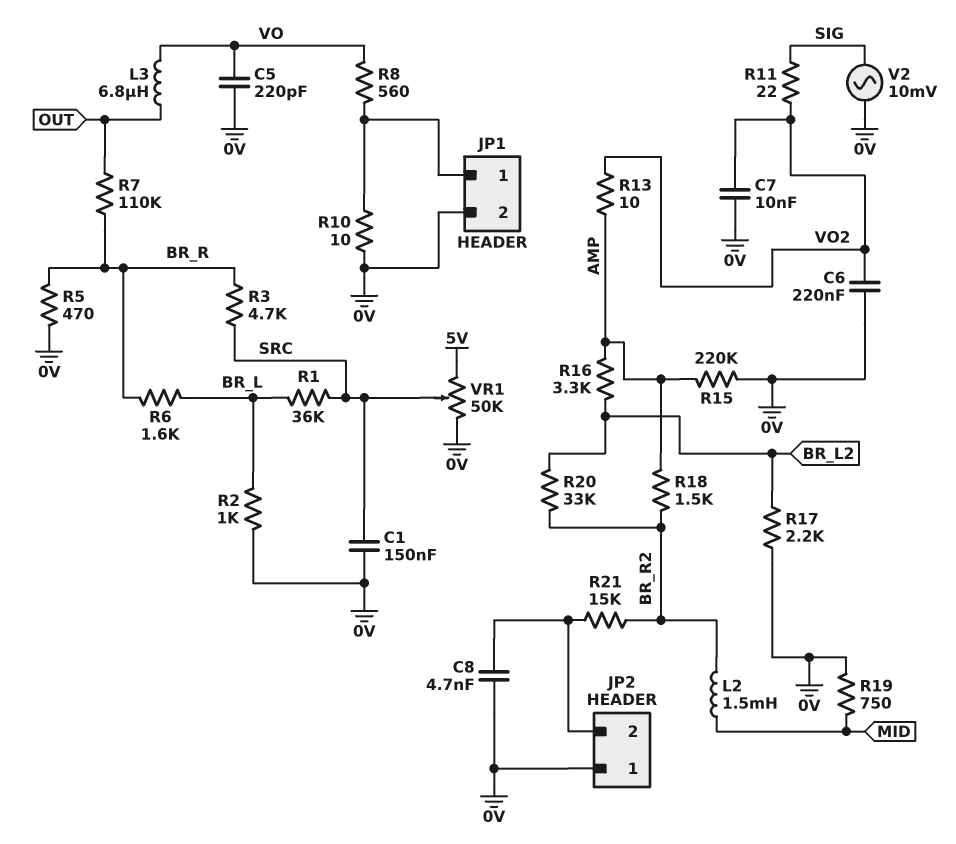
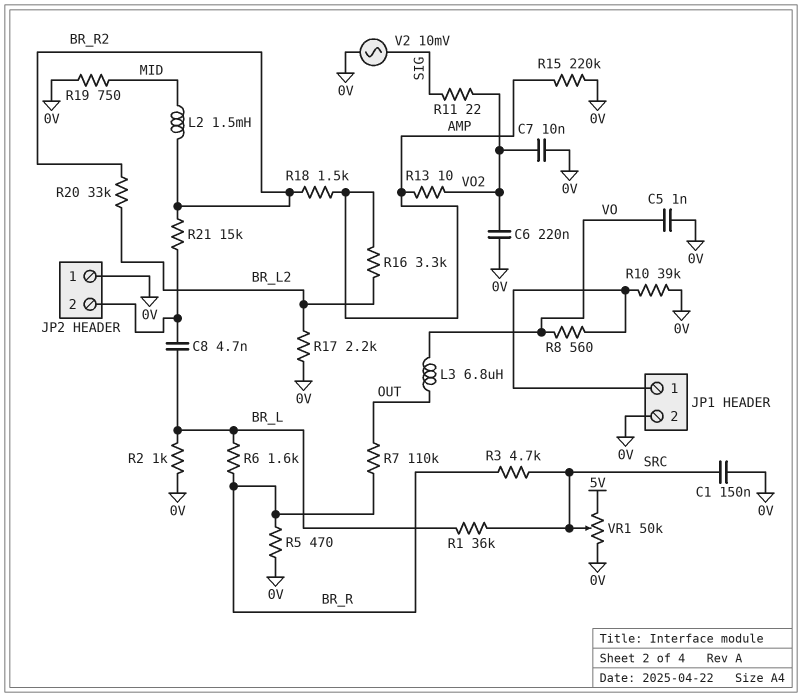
C5: 220pF (0V, VO) -> 1nF (0V, VO)
C8: 4.7nF (0V, JP2/2) -> 4.7nF (BR_L, JP2/2)
R10: 10 (0V, JP1/1) -> 39k (0V, JP1/1)

